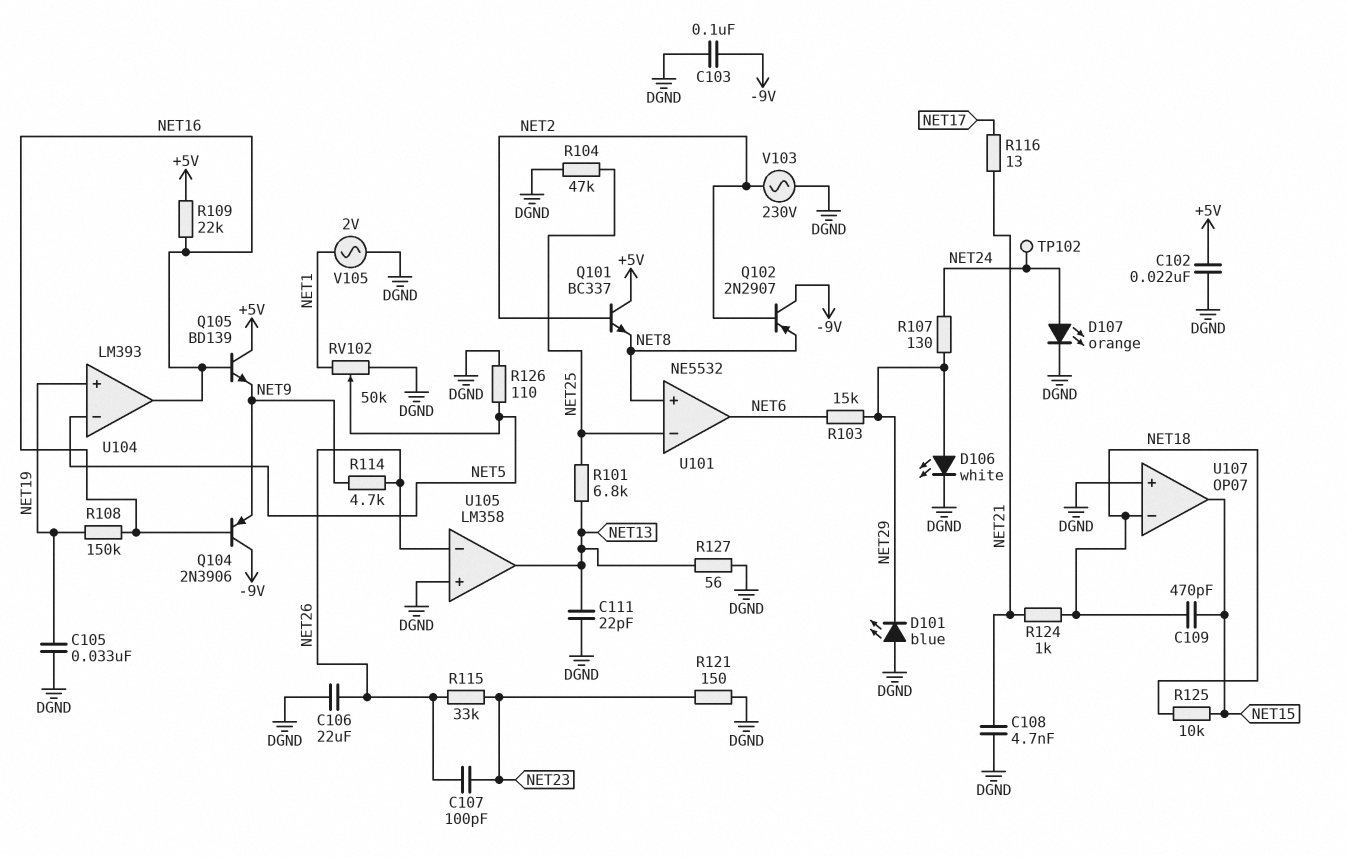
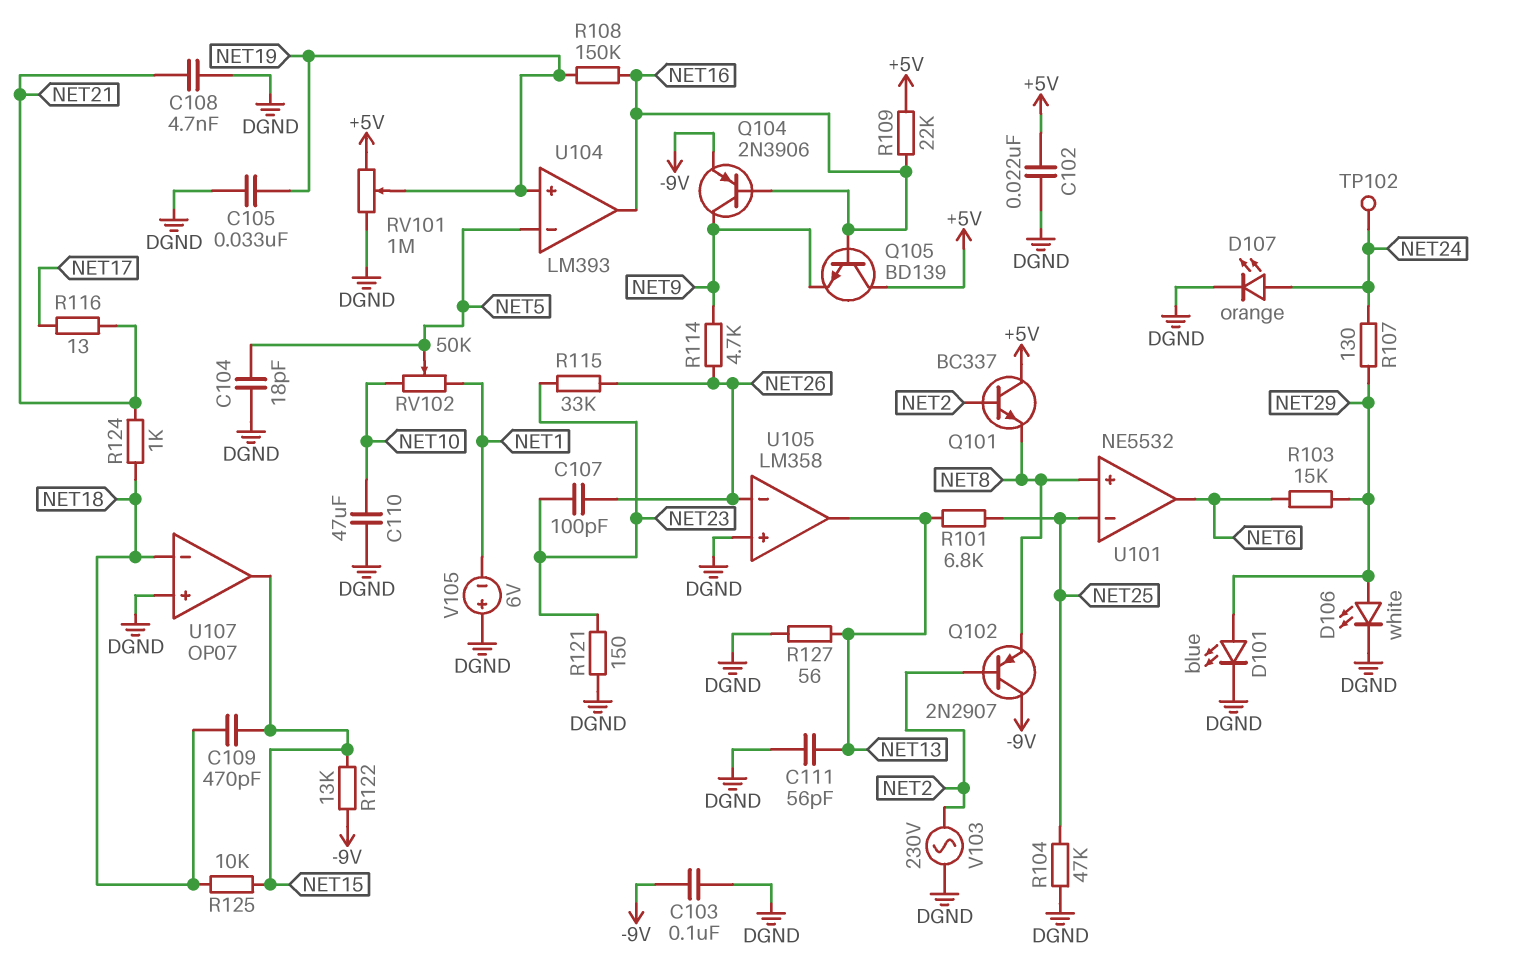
C104: none -> 18pF (DGND, NET5)
C106: 22uF (DGND, NET26) -> none
C110: none -> 47uF (DGND, NET10)
C111: 22pF (DGND, NET13) -> 56pF (DGND, NET13)
D101: LED blue (A DGND, K NET29) -> LED blue (A NET29, K DGND)
Q104: PNP 2N3906 (B NET16, C -9V, E NET9) -> PNP 2N3906 (B NET16, C NET9, E -9V)
R122: none -> 13k (-9V, NET15)
R126: 110 (DGND, NET5) -> none
RV101: none -> 1M (+5V, DGND, wiper NET19)
RV102: 50k (DGND, NET1, wiper NET5) -> 50k (NET1, NET10, wiper NET5)
V105: AC 2V (DGND, NET1) -> 6V (plus DGND, minus NET1)

